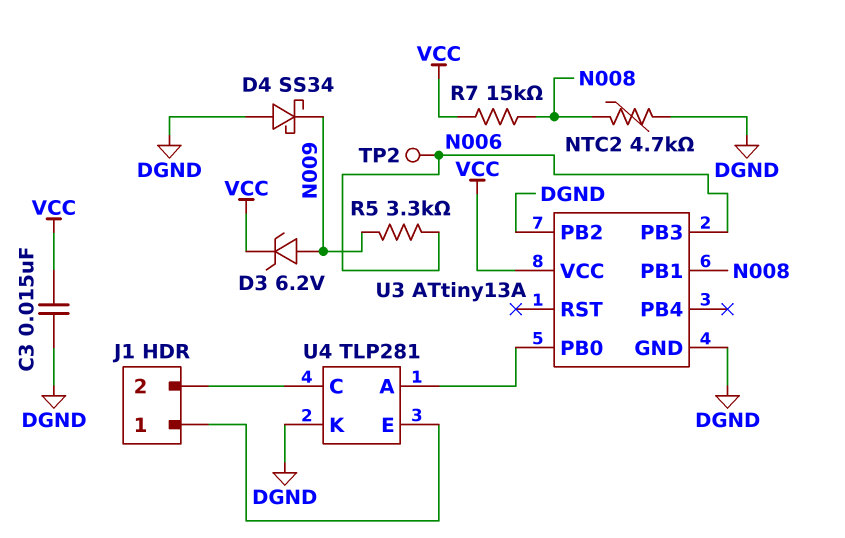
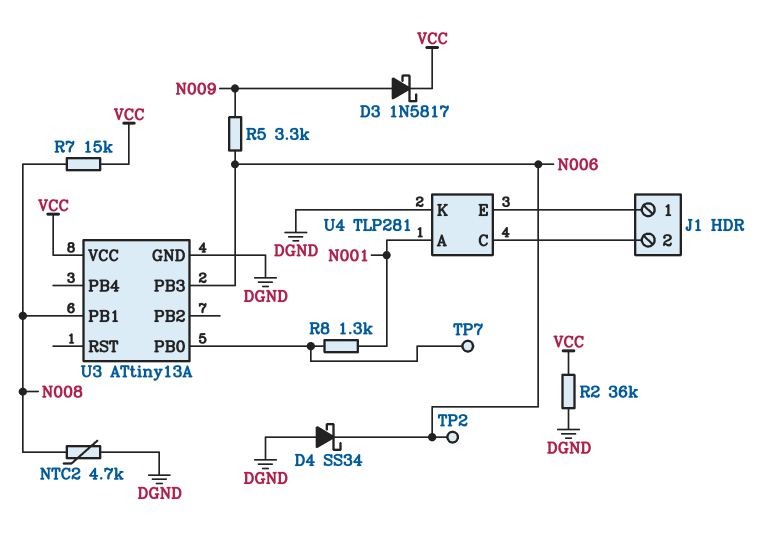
C3: 15nF (DGND, VCC) -> none
D3: zener 6.2V (A N009, K VCC) -> schottky 1N5817 (A N009, K VCC)
D4: schottky SS34 (A DGND, K N009) -> schottky SS34 (A DGND, K N006)
R2: none -> 36k (DGND, VCC)
R8: none -> 1.3k (N001, U3/PB0)
TP7: none -> test point (U3/PB0)
U3 pin PB2: DGND -> none
U4 pin A: U3/PB0 -> N001

